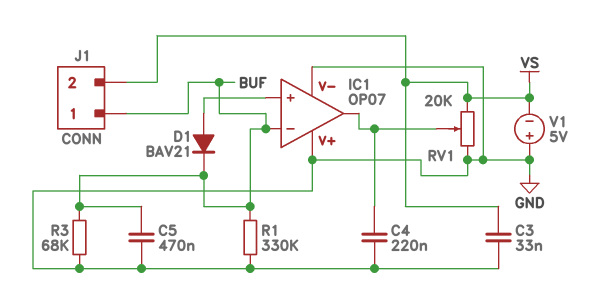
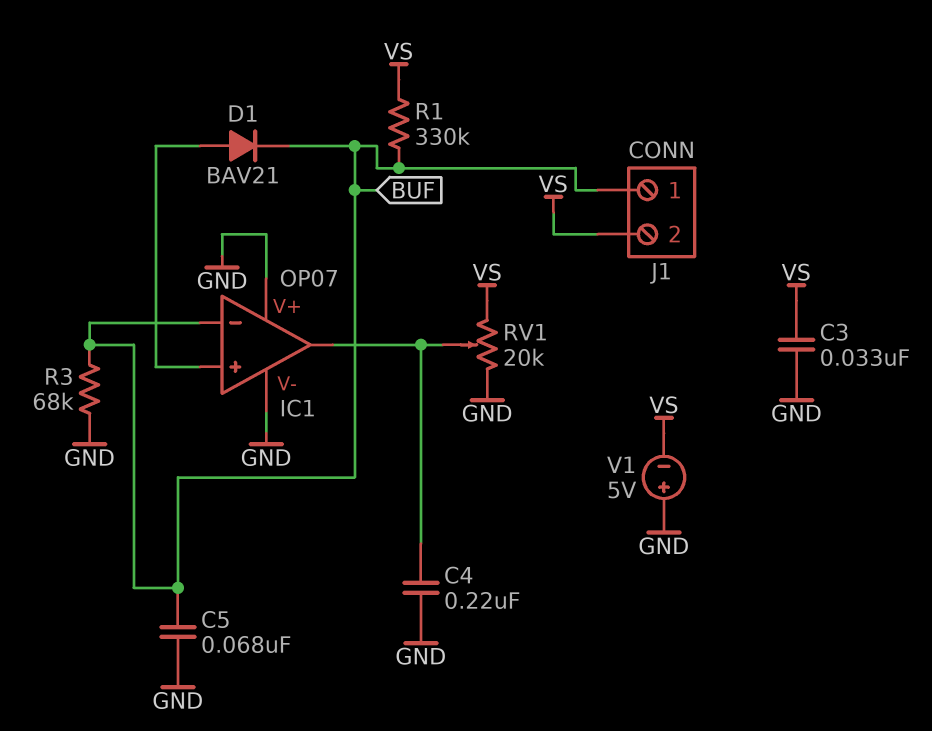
C5: 470nF (BUF, GND) -> 68nF (BUF, GND)
R1: 330k (BUF, GND) -> 330k (BUF, VS)

